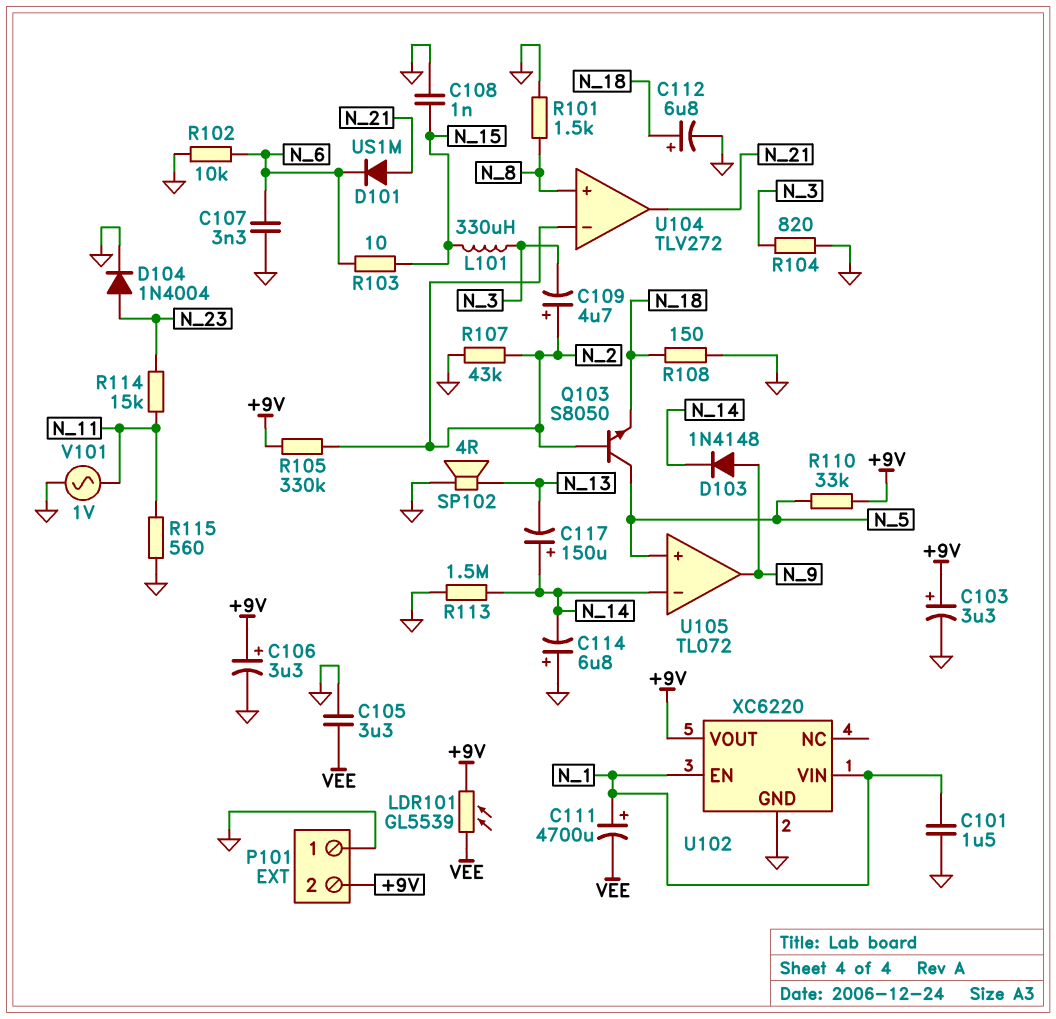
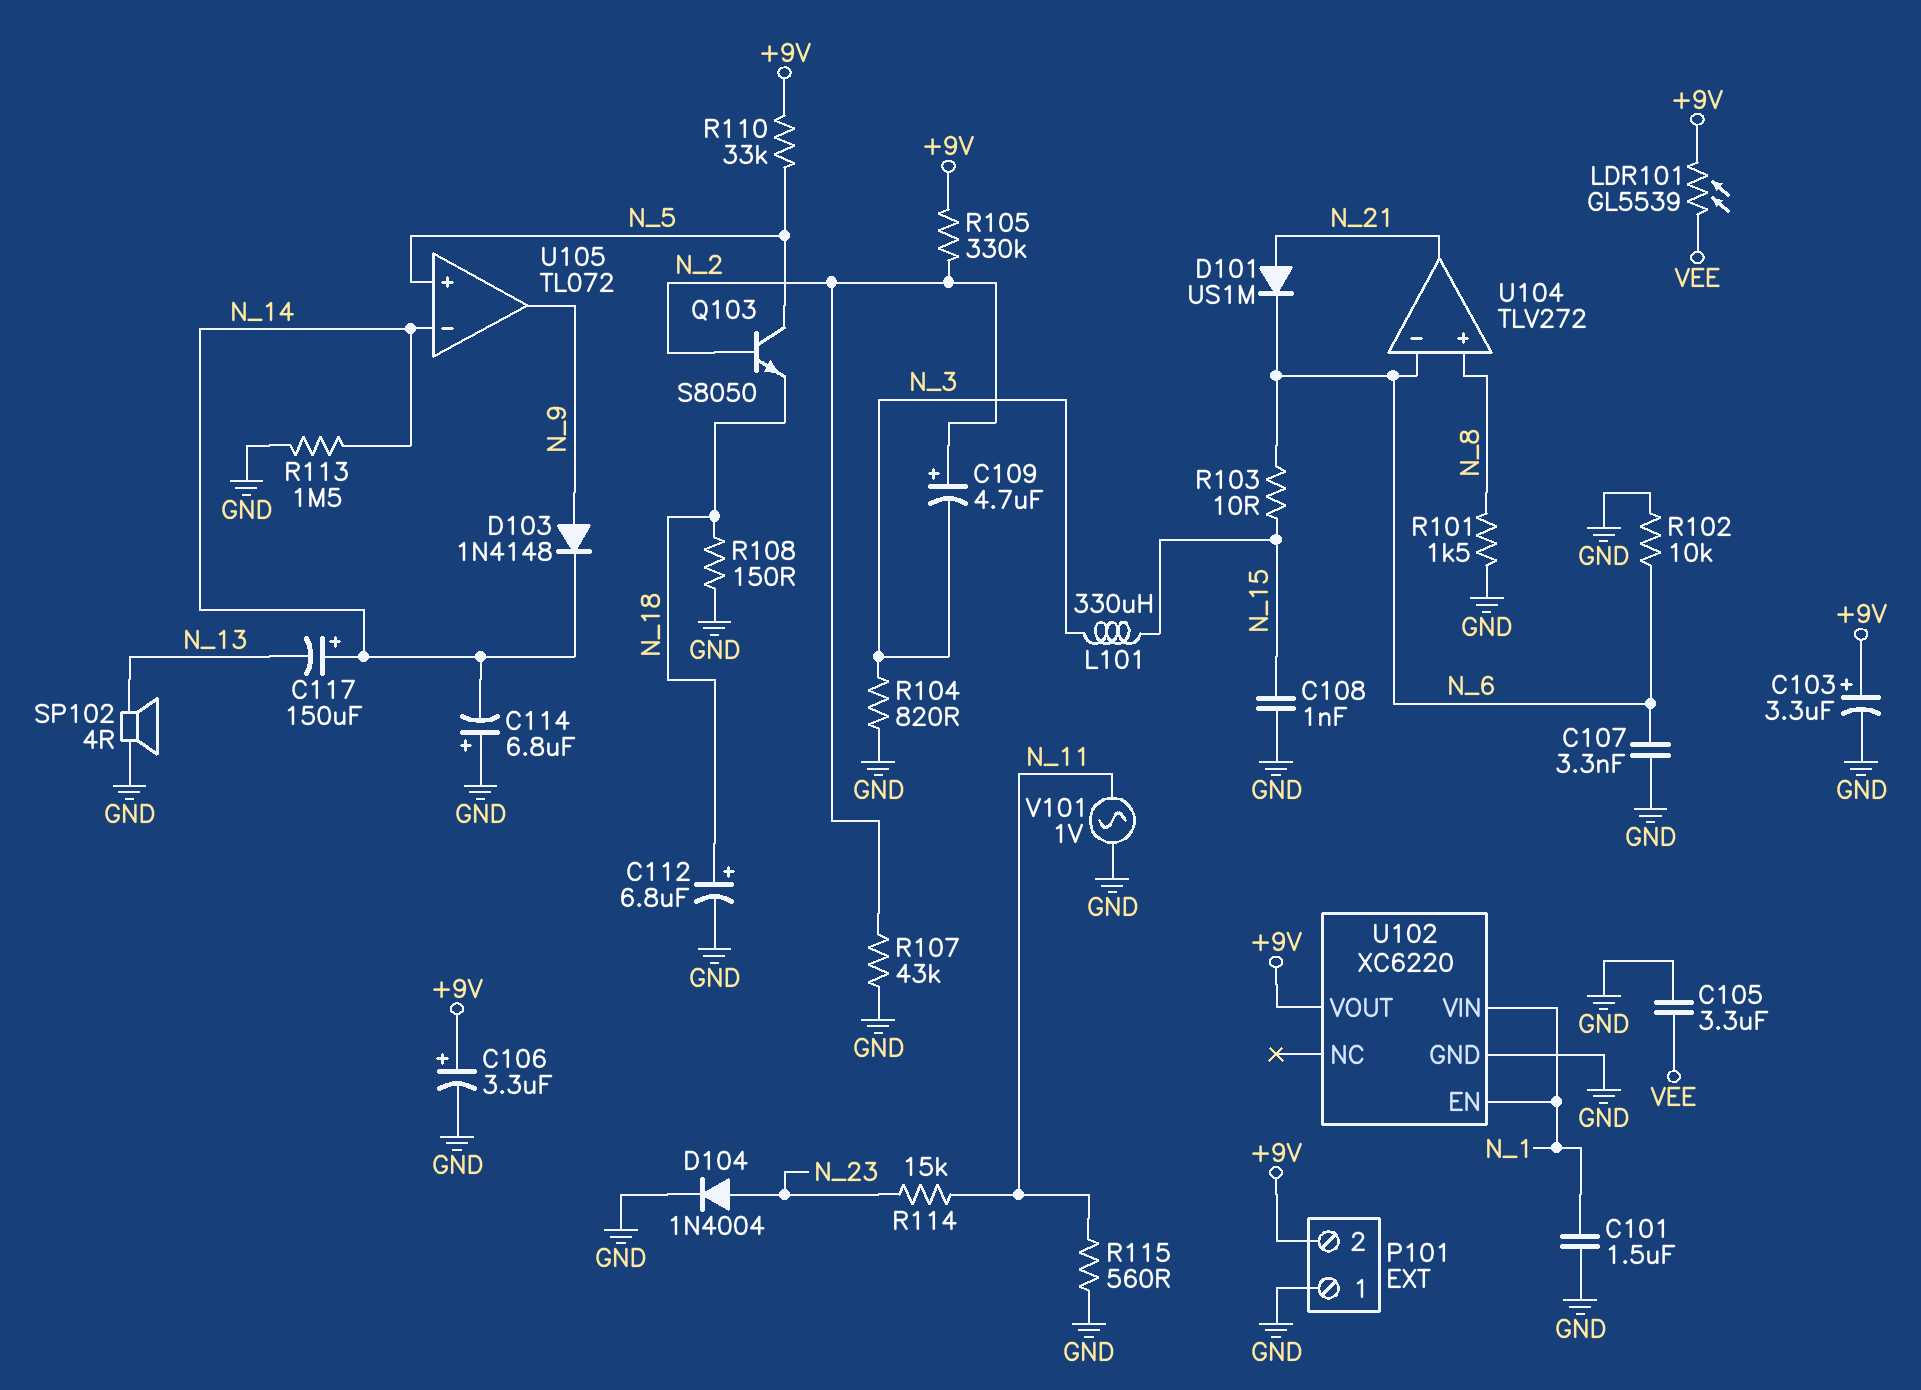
C111: 4700uF (plus N_1, minus VEE) -> none
U104 pin in-: N_2 -> N_6

